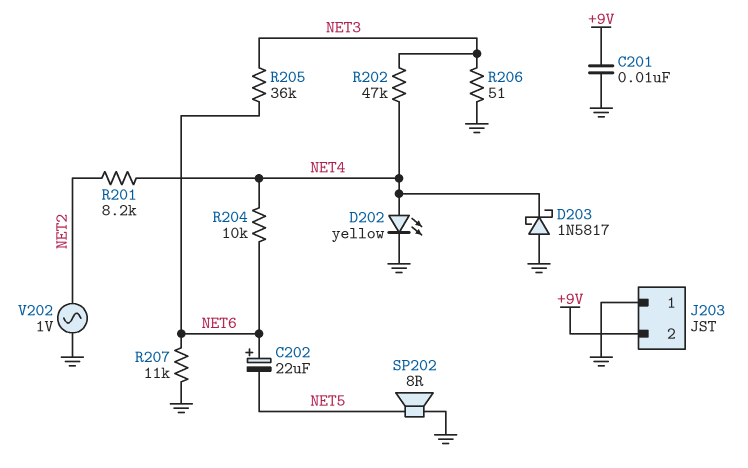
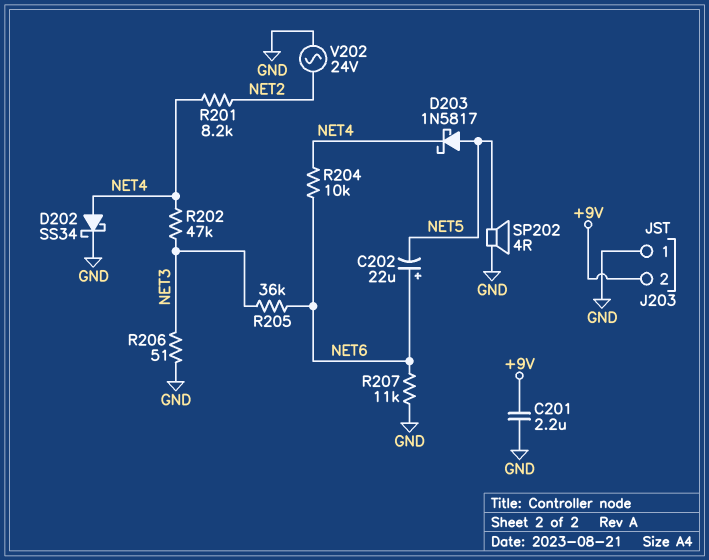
C201: 10nF (+9V, GND) -> 2.2uF (+9V, GND)
D202: LED yellow (A NET4, K GND) -> schottky SS34 (A NET4, K GND)
D203: schottky 1N5817 (A GND, K NET4) -> schottky 1N5817 (A NET5, K NET4)
SP202: speaker 8R (GND, NET5) -> speaker 4R (GND, NET5)
V202: AC 1V (GND, NET2) -> AC 24V (GND, NET2)

